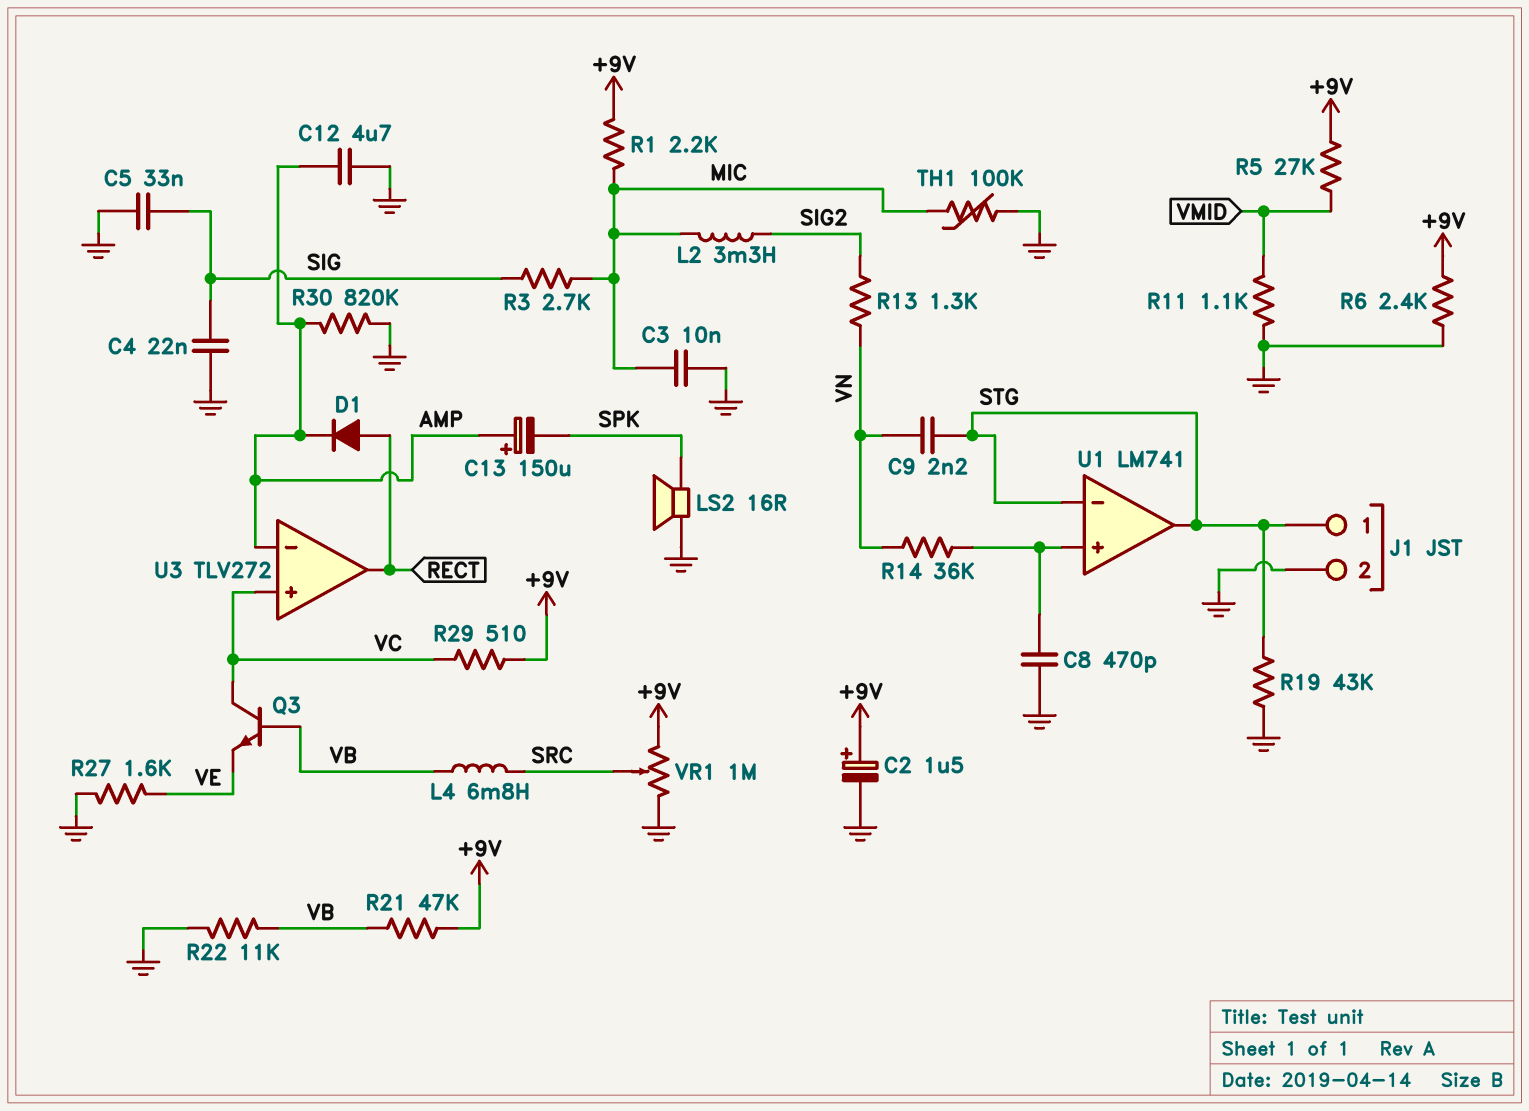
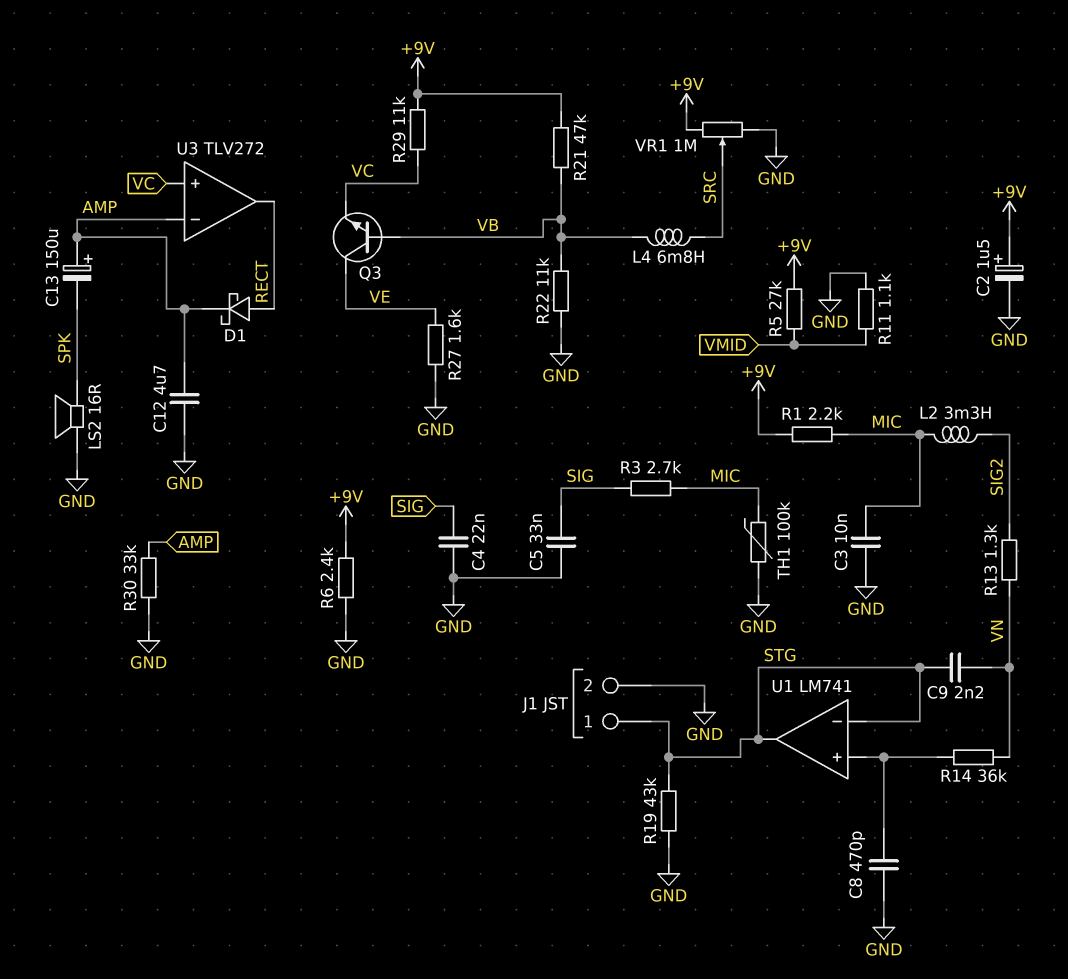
D1: diode (A RECT, K AMP) -> schottky (A RECT, K AMP)
Q3: NPN (B VB, C VC, E VE) -> NPN (B VB, C VE, E VC)
R29: 510 (+9V, VC) -> 11k (+9V, VC)
R30: 820k (AMP, GND) -> 33k (AMP, GND)

